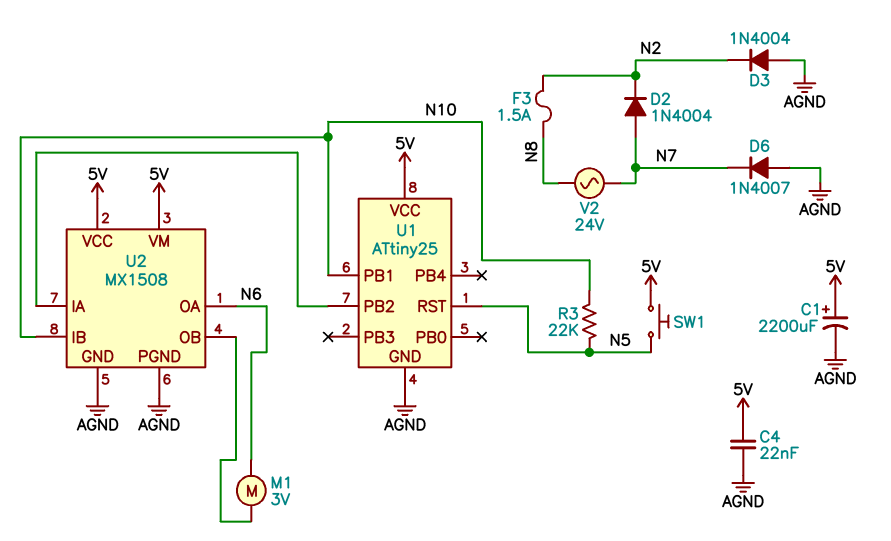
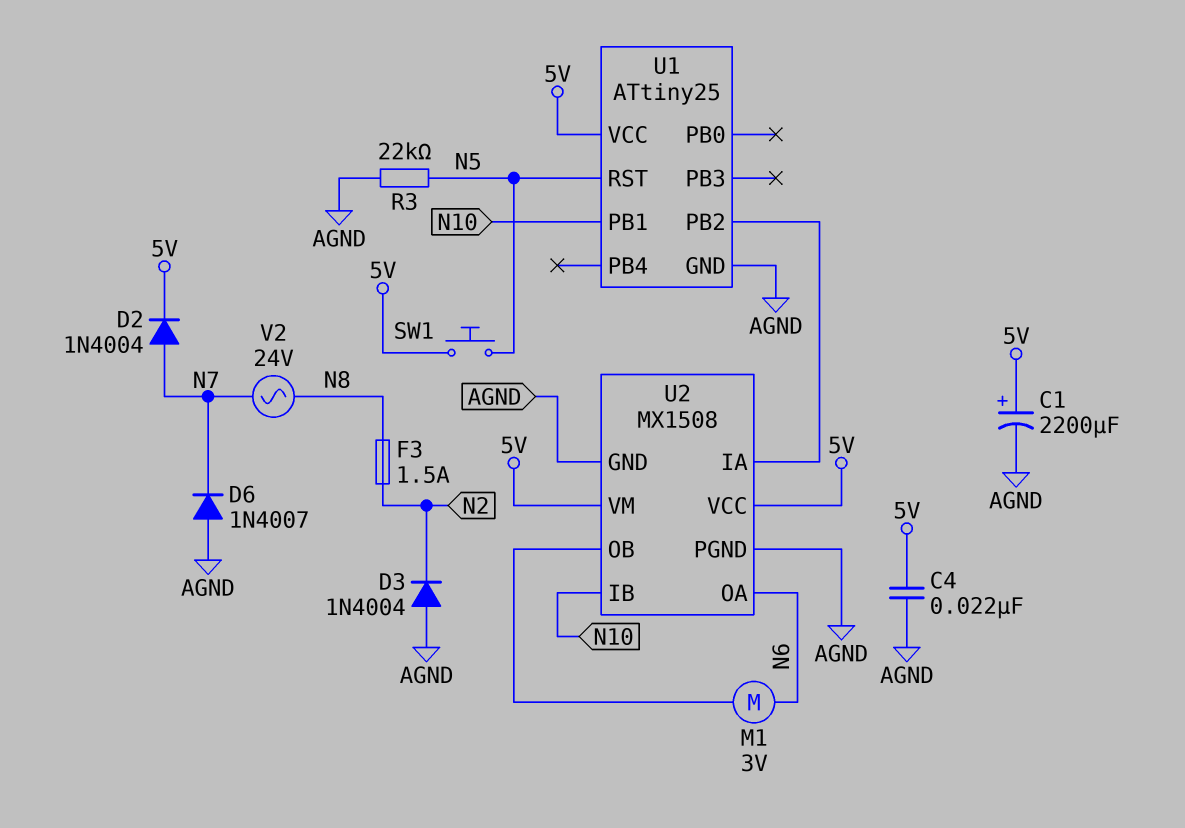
D2: diode 1N4004 (A N7, K N2) -> diode 1N4004 (A N7, K 5V)
R3: 22k (N5, N10) -> 22k (AGND, N5)

